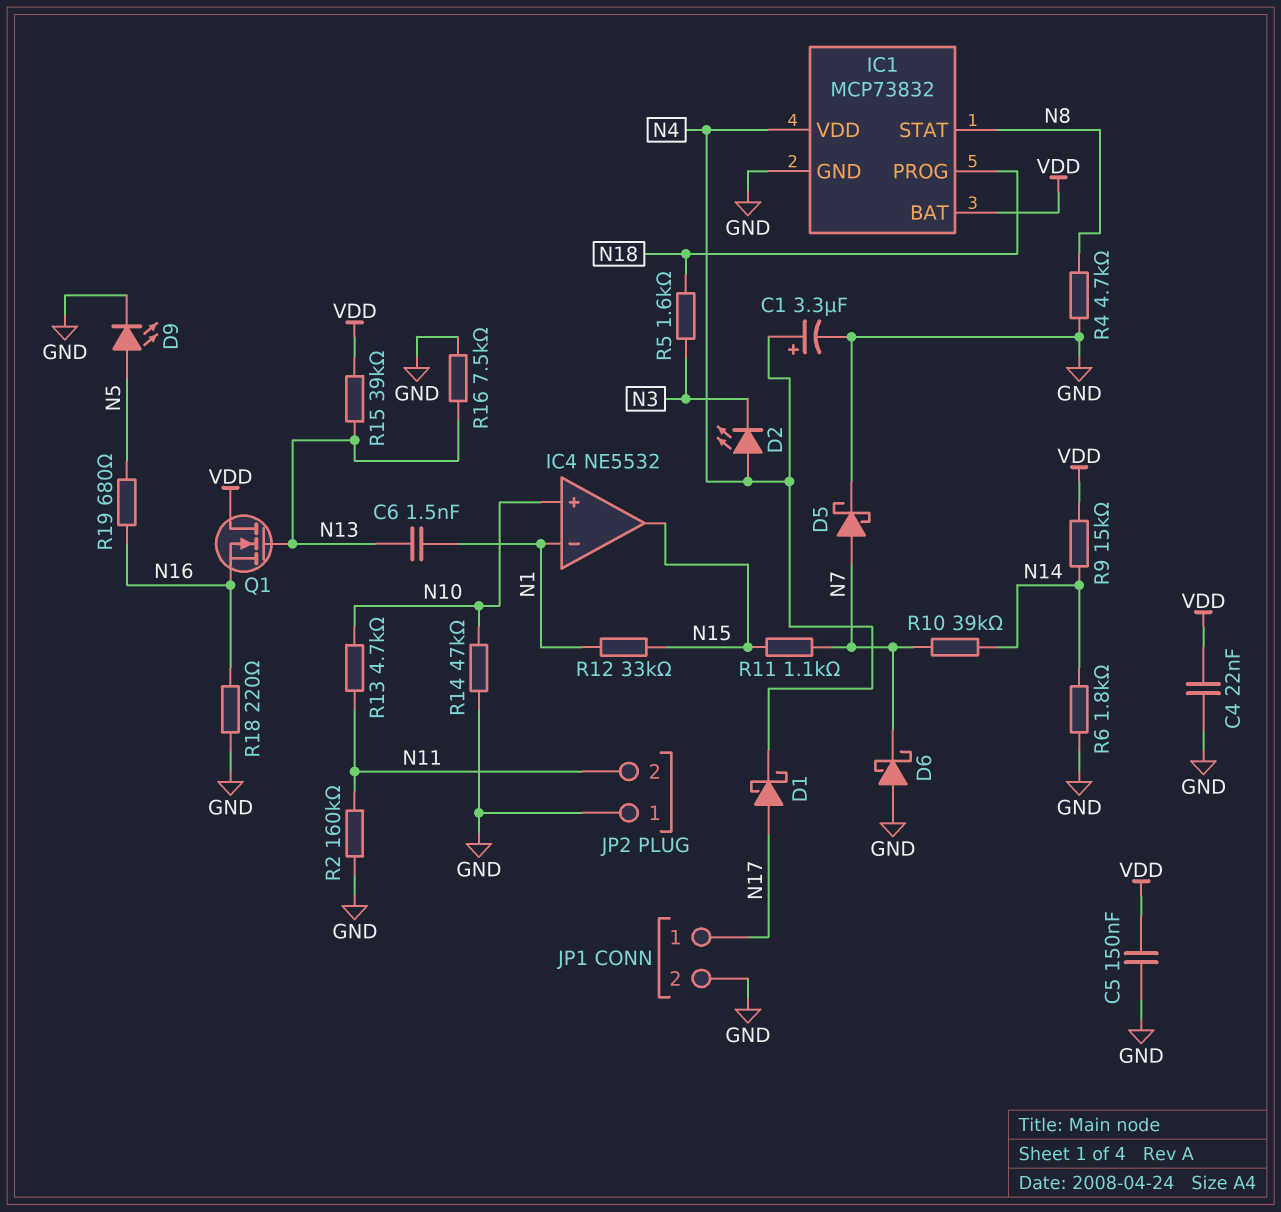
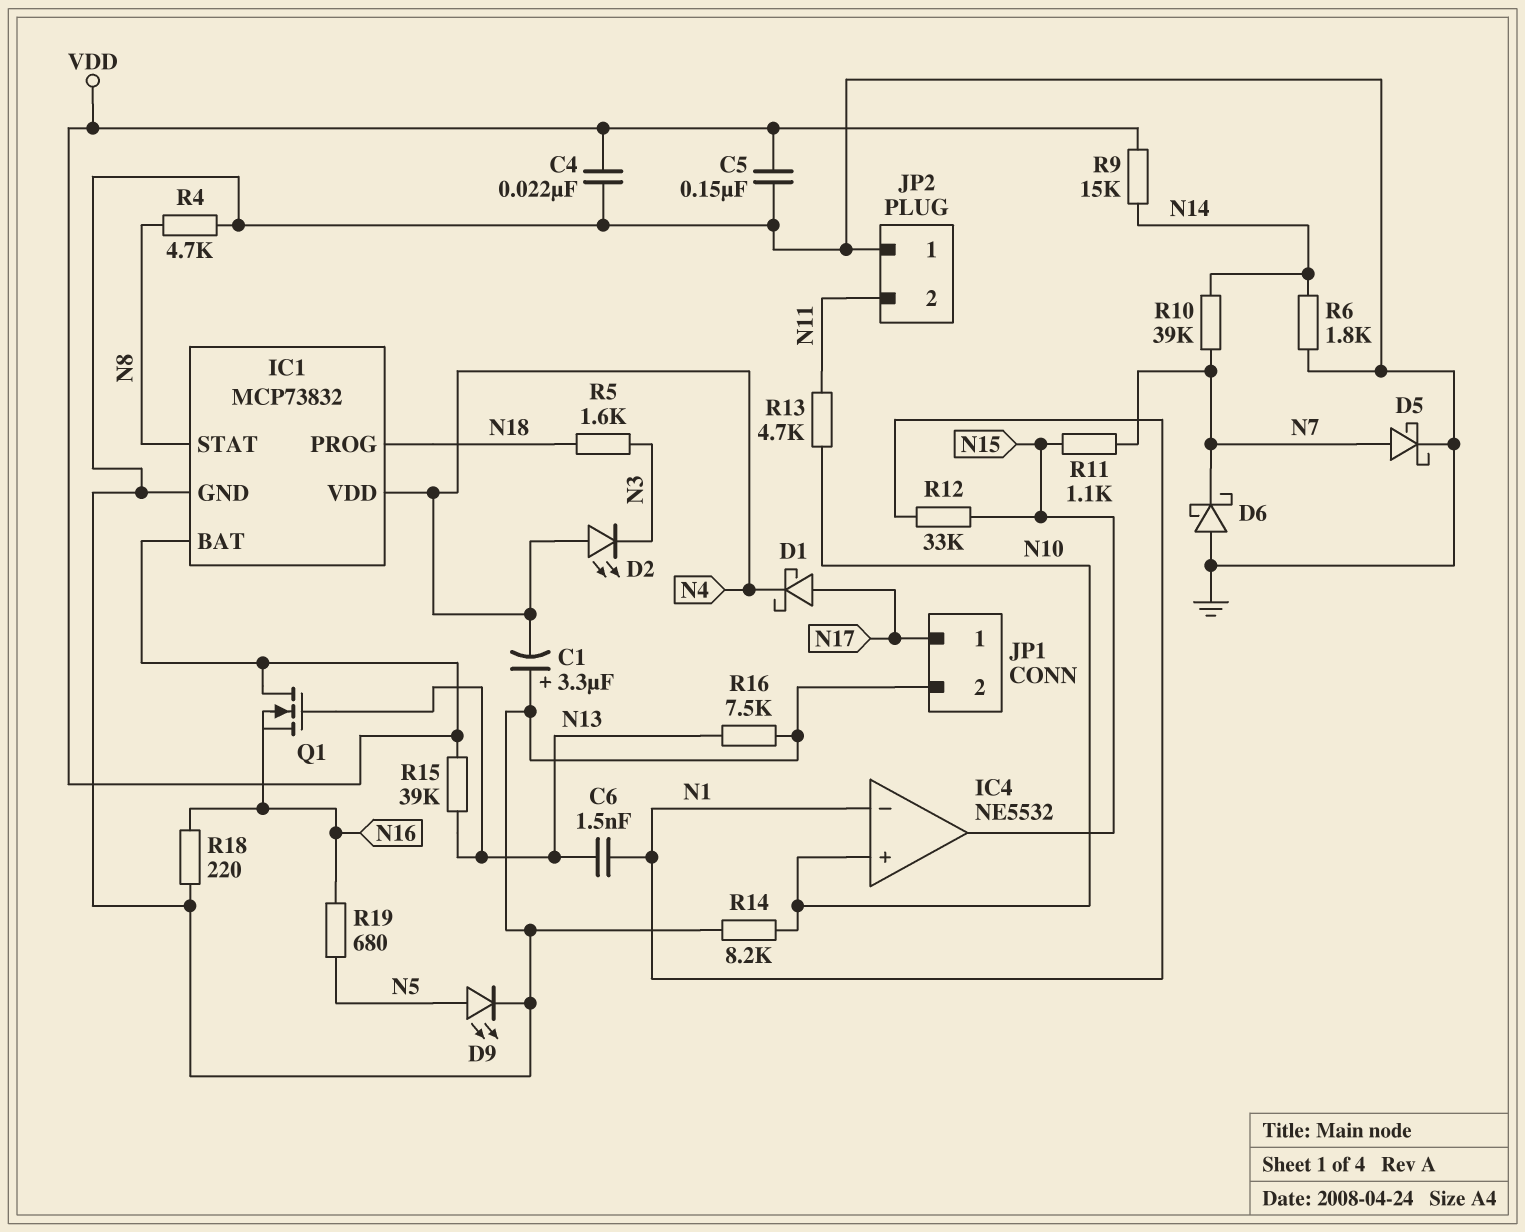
C1: 3.3uF (plus N4, minus GND) -> 3.3uF (plus GND, minus N4)
R2: 160k (GND, N11) -> none
R14: 47k (GND, N10) -> 8.2k (GND, N10)

